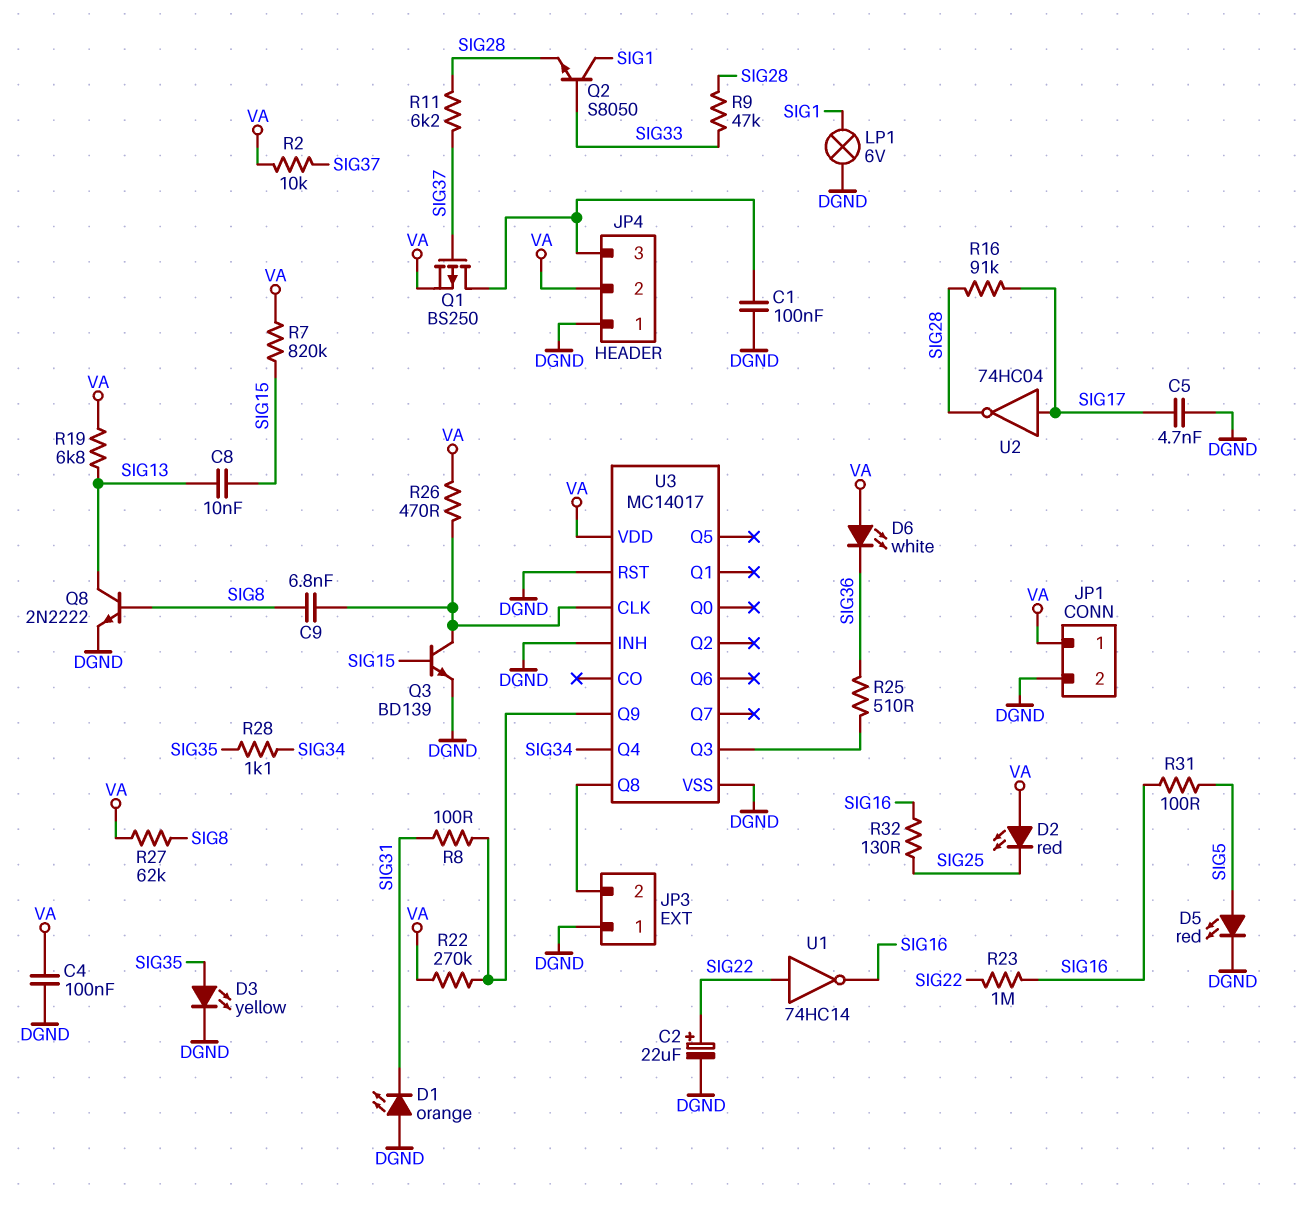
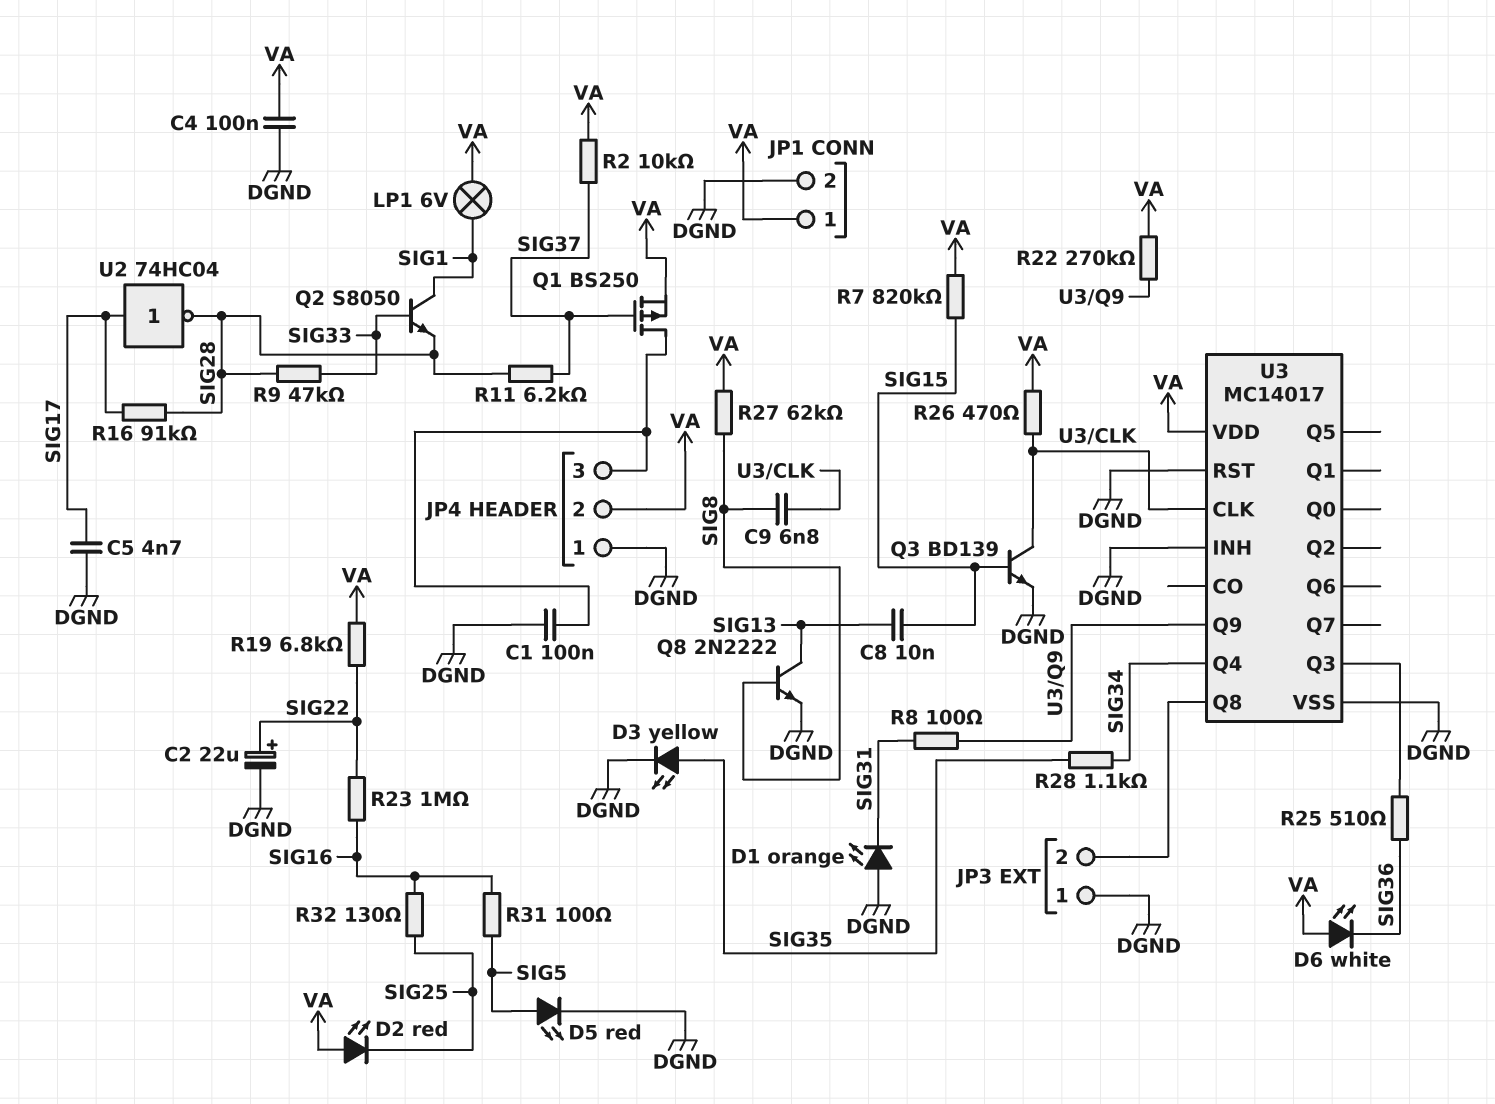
LP1: lamp 6V (DGND, SIG1) -> lamp 6V (SIG1, VA)
R19: 6.8k (SIG13, VA) -> 6.8k (SIG22, VA)
U1: NOT 74HC14 (in SIG22, out SIG16) -> none

